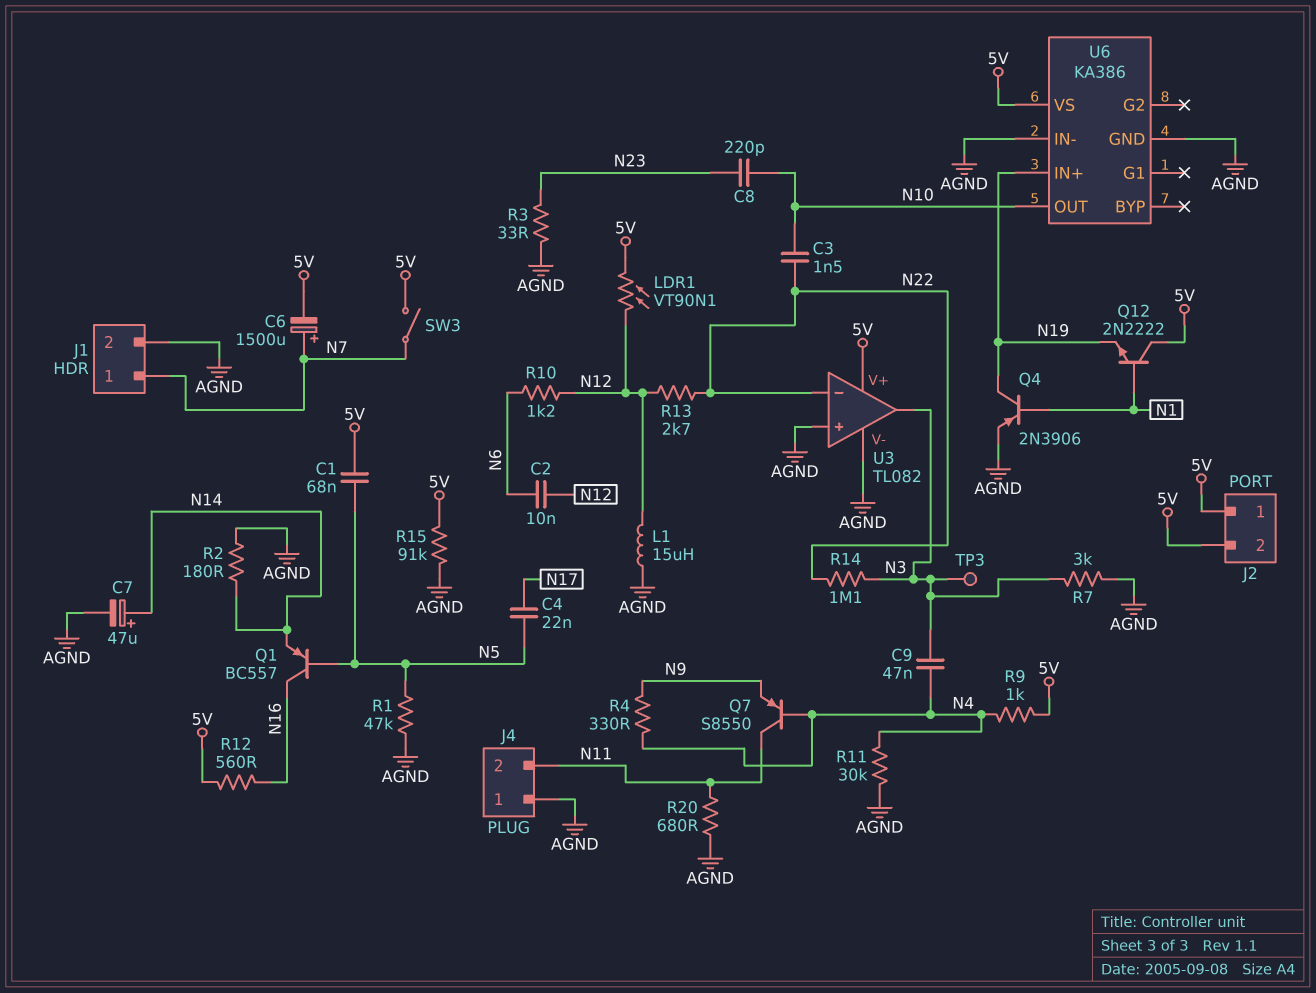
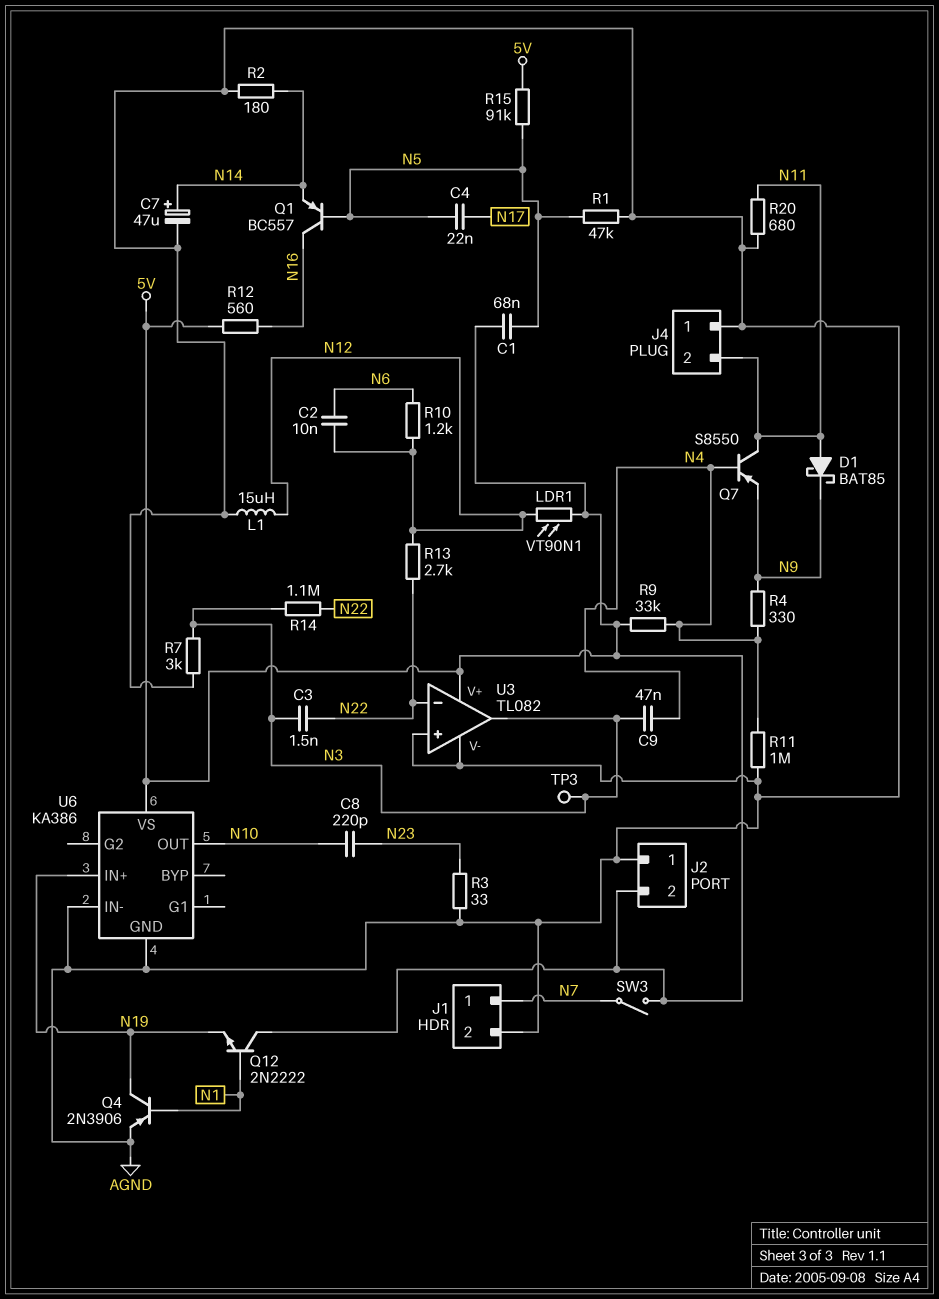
C3: 1.5nF (N10, N22) -> 1.5nF (N3, N22)
C6: 1500uF (plus N7, minus 5V) -> none
D1: none -> schottky BAT85 (A N11, K N9)
J2 pin 1: 5V -> AGND
R9: 1k (5V, N4) -> 33k (5V, N4)
R11: 30k (AGND, N4) -> 1M (AGND, N4)
R15: 91k (5V, AGND) -> 91k (5V, N5)

